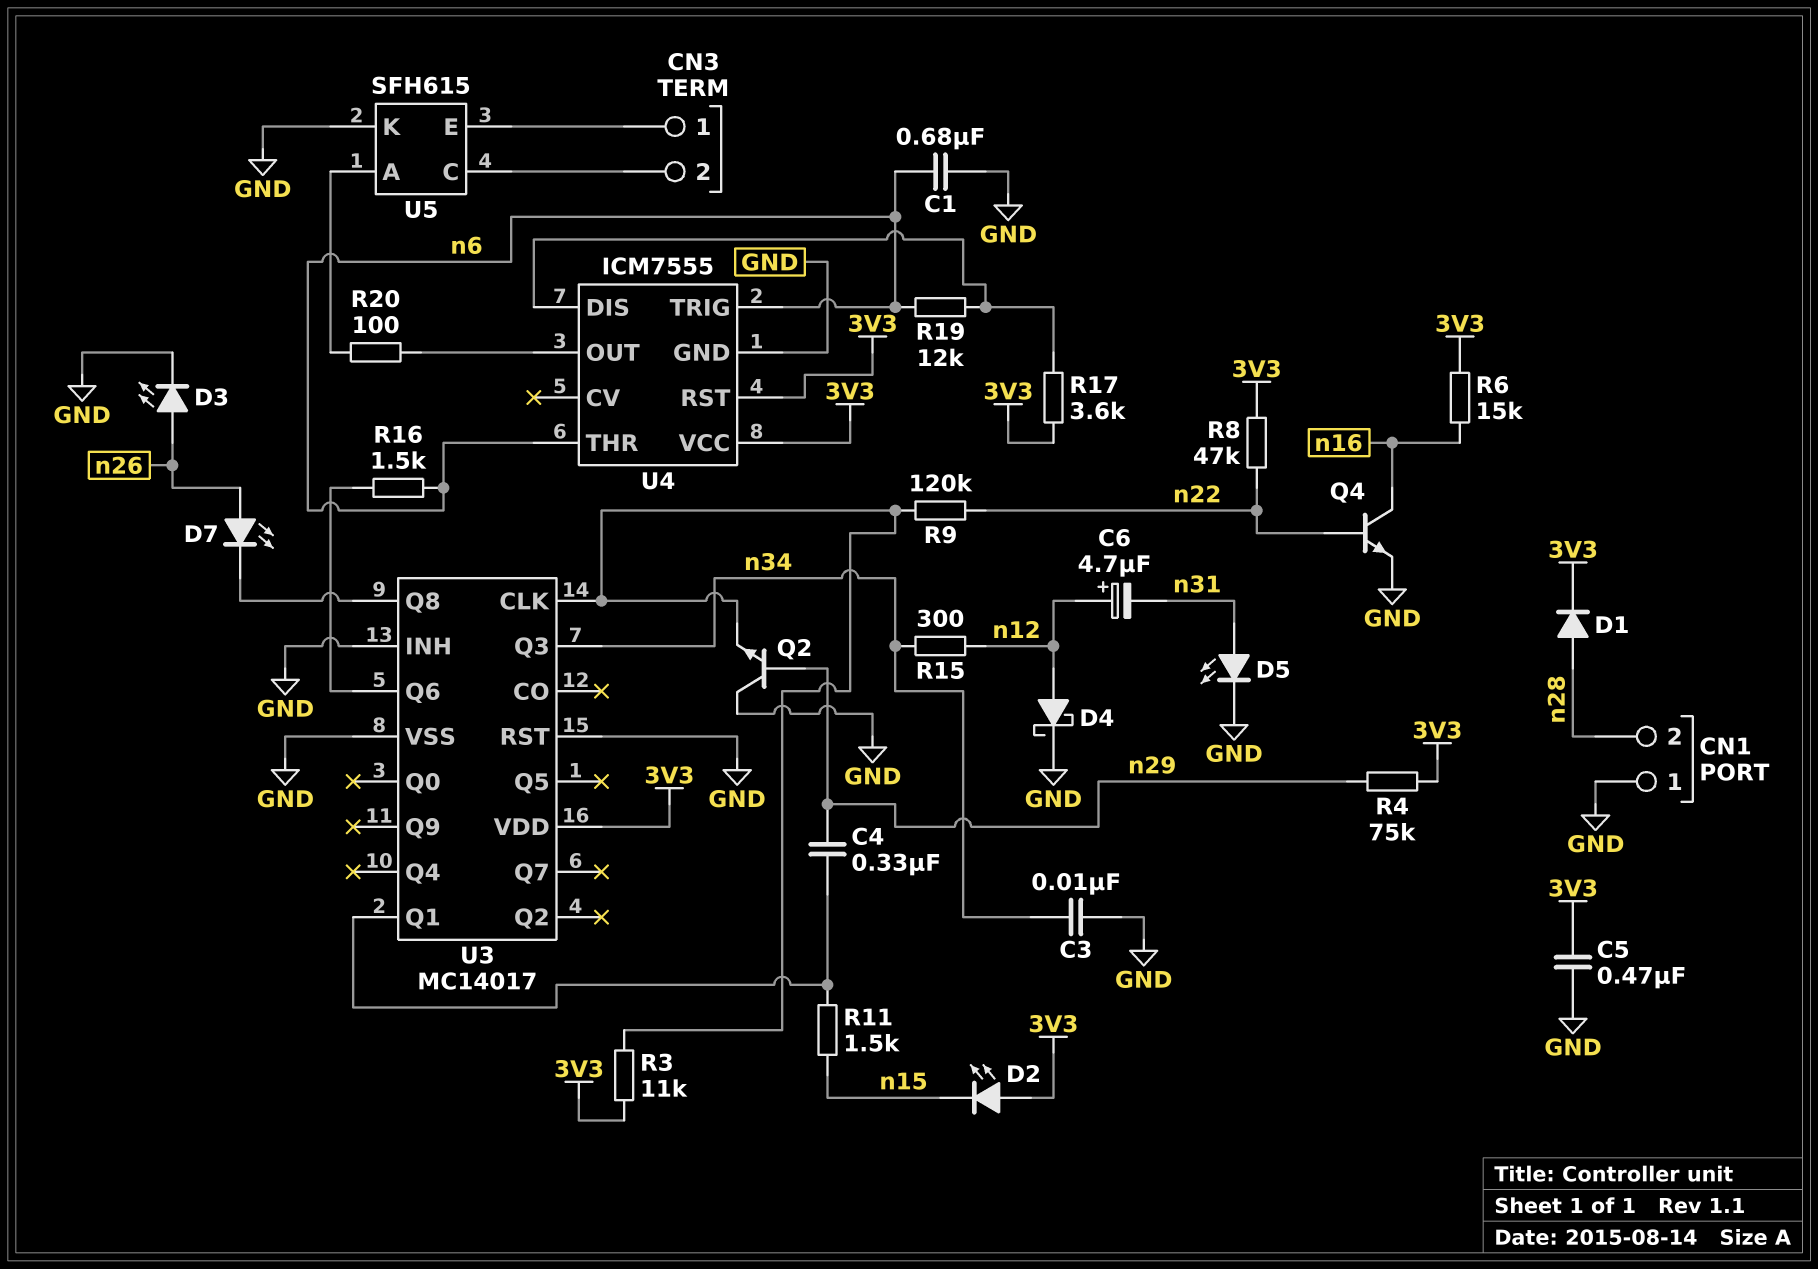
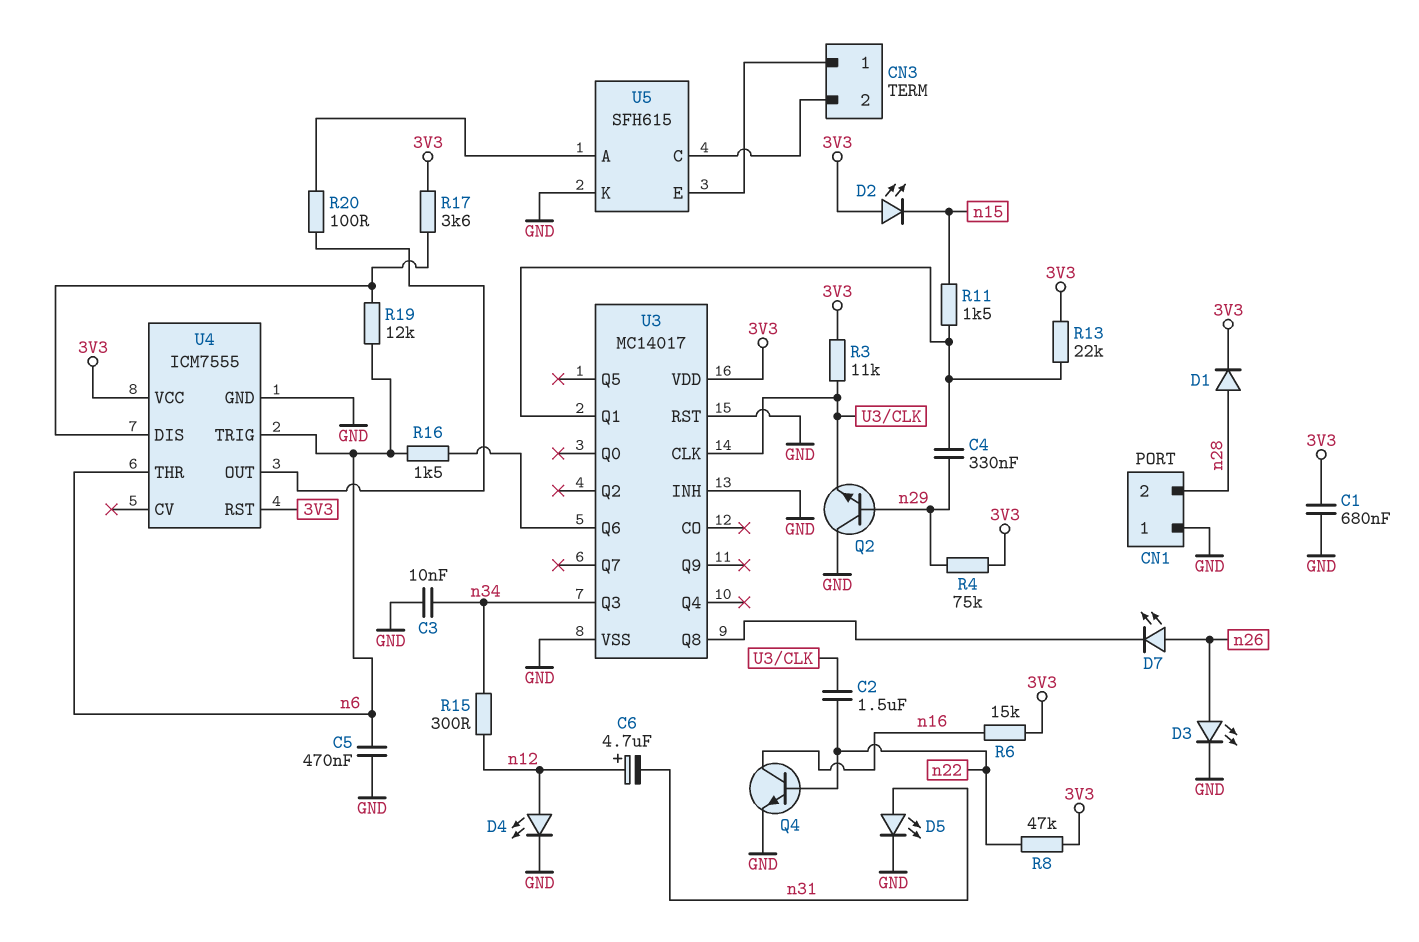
C1: 680nF (GND, n6) -> 680nF (3V3, GND)
C2: none -> 1.5uF (U3/CLK, n22)
C5: 470nF (3V3, GND) -> 470nF (GND, n6)
D4: schottky (A n12, K GND) -> LED (A n12, K GND)
R9: 120k (U3/CLK, n22) -> none
R13: none -> 22k (3V3, U3/Q1)

